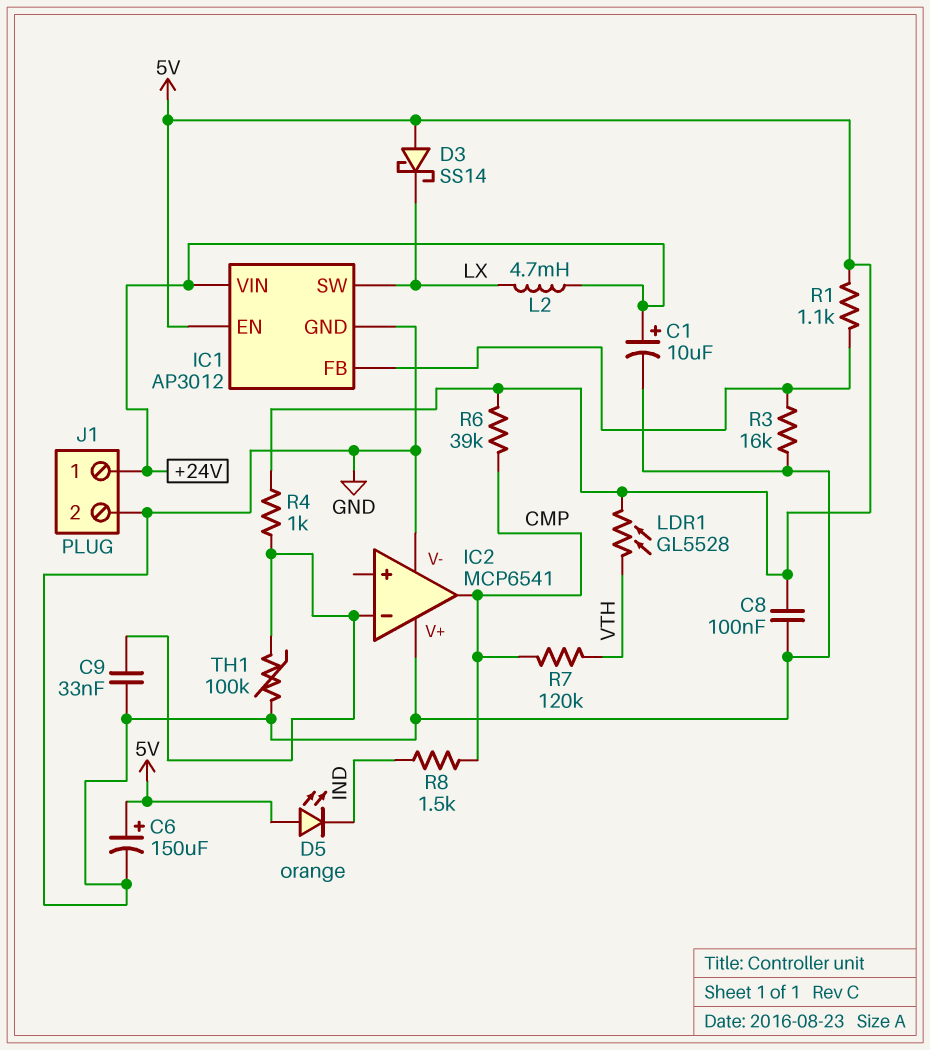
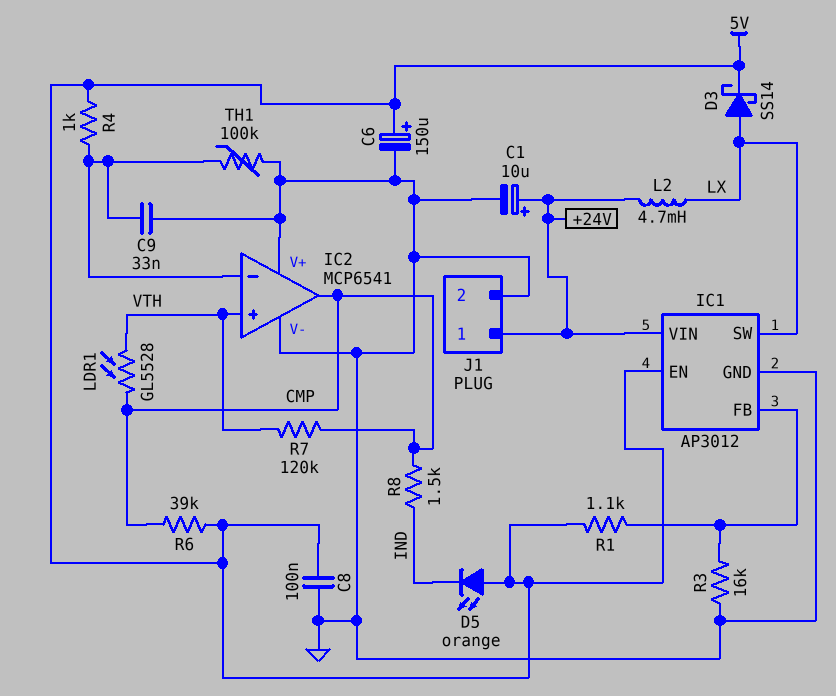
D3: schottky SS14 (A 5V, K LX) -> schottky SS14 (A LX, K 5V)
IC2 pin in+: none -> VTH
LDR1: GL5528 (5V, VTH) -> GL5528 (CMP, VTH)

